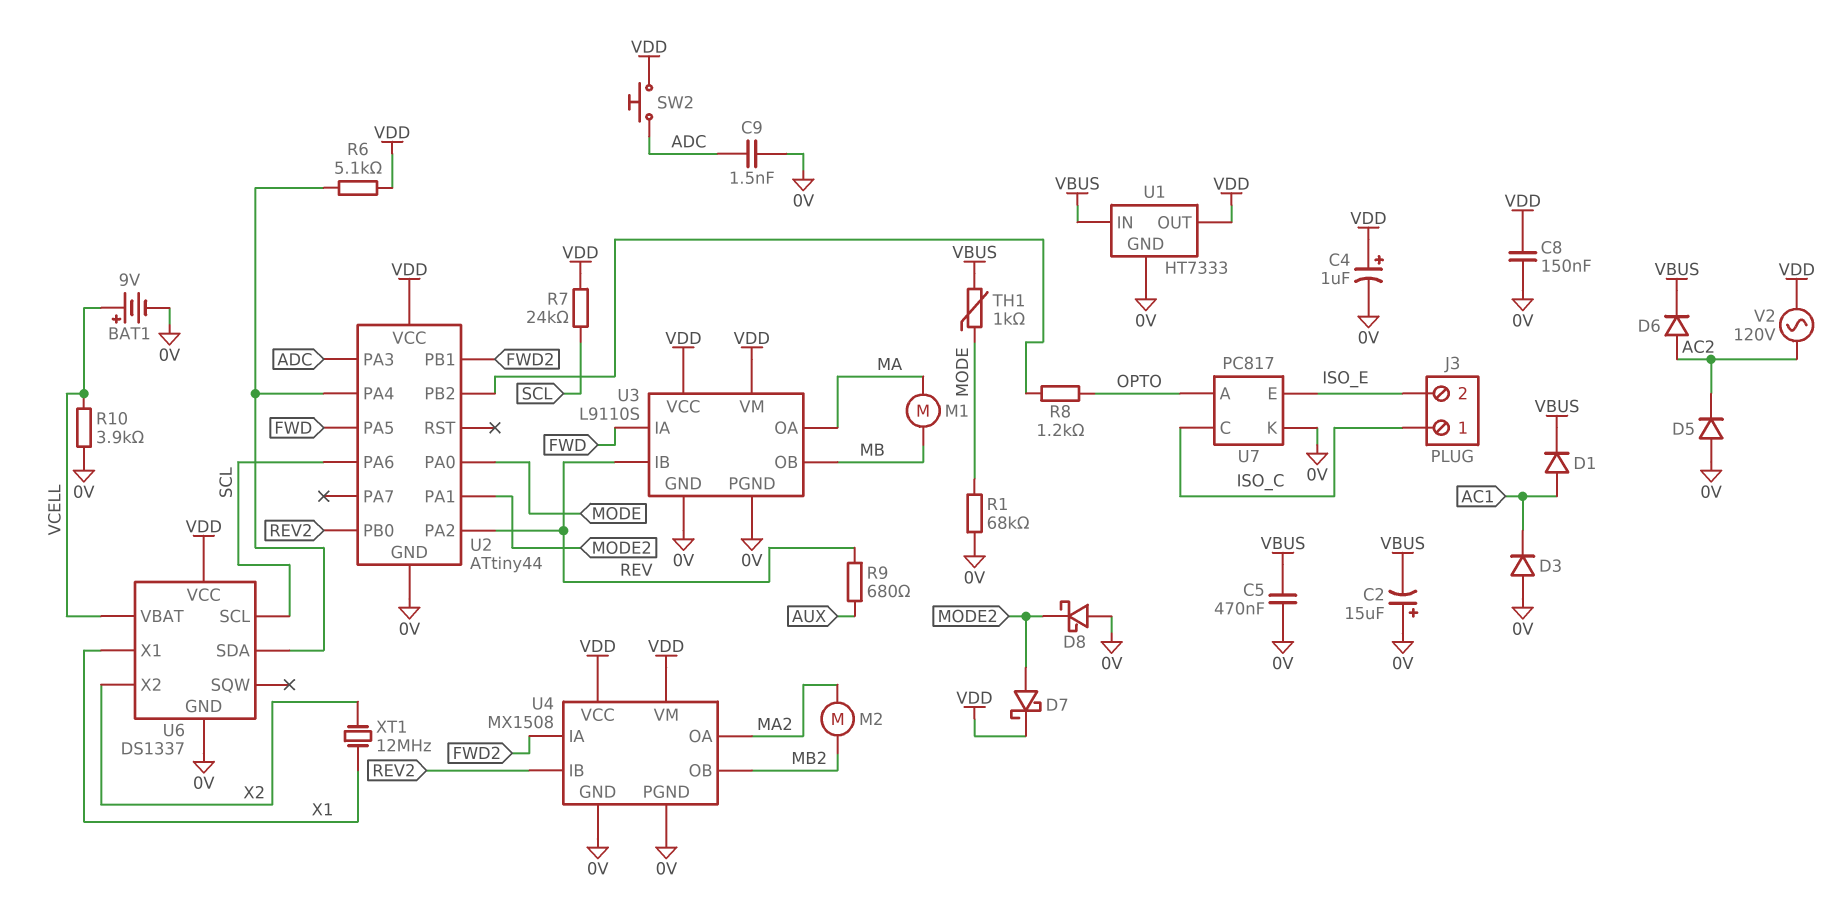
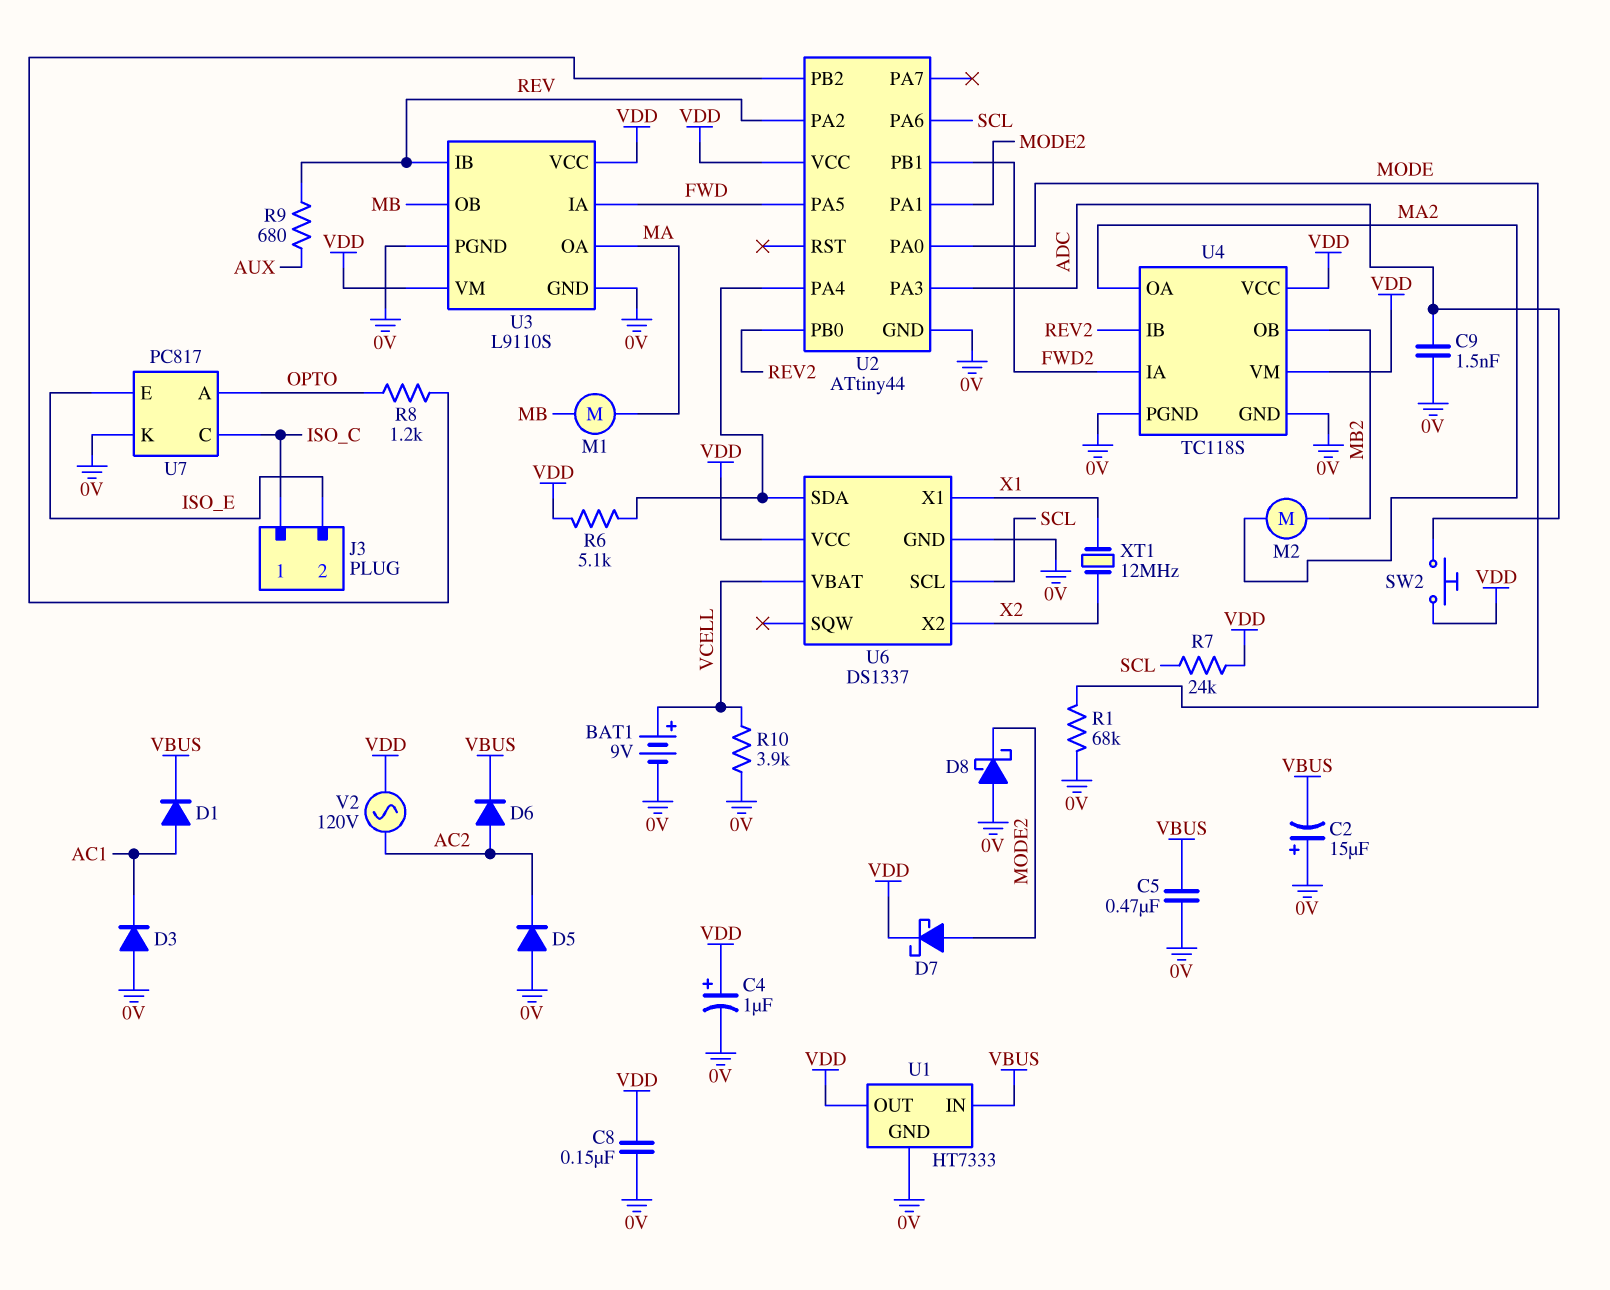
TH1: 1k (MODE, VBUS) -> none
U4: MX1508 -> TC118S

